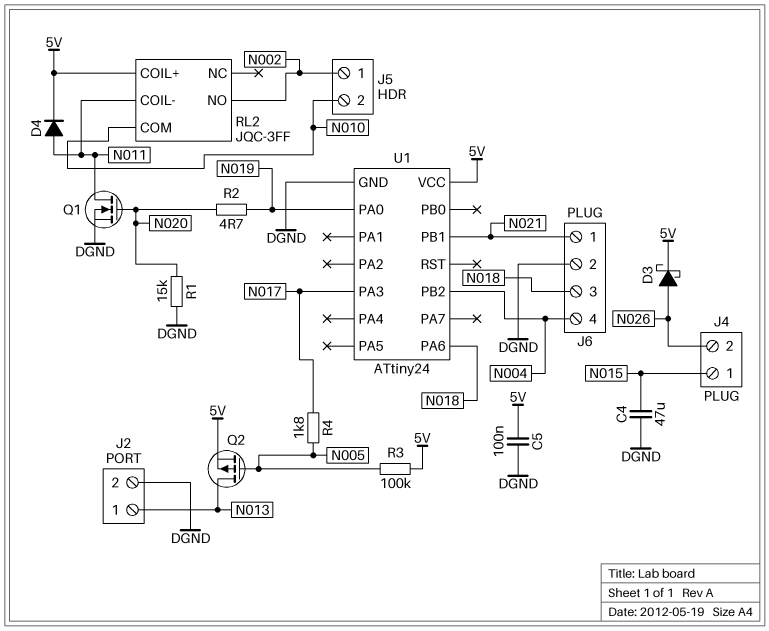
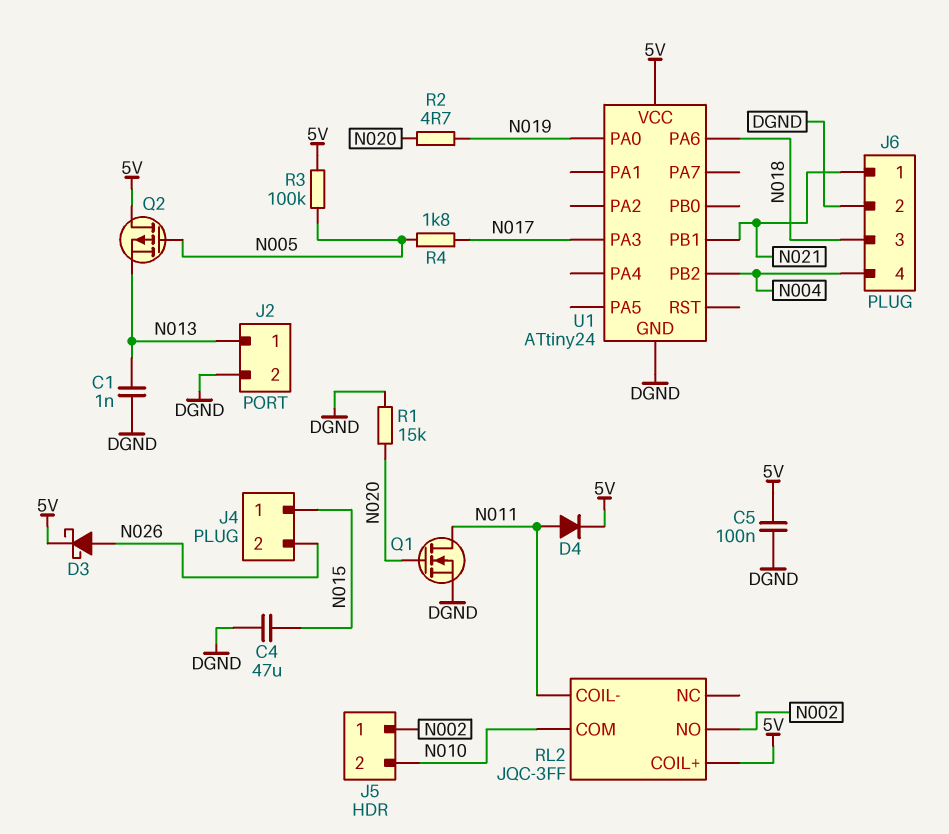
C1: none -> 1nF (DGND, N013)
Q2: PMOS (G N005, D N013, S 5V) -> PMOS (G N005, D 5V, S N013)

